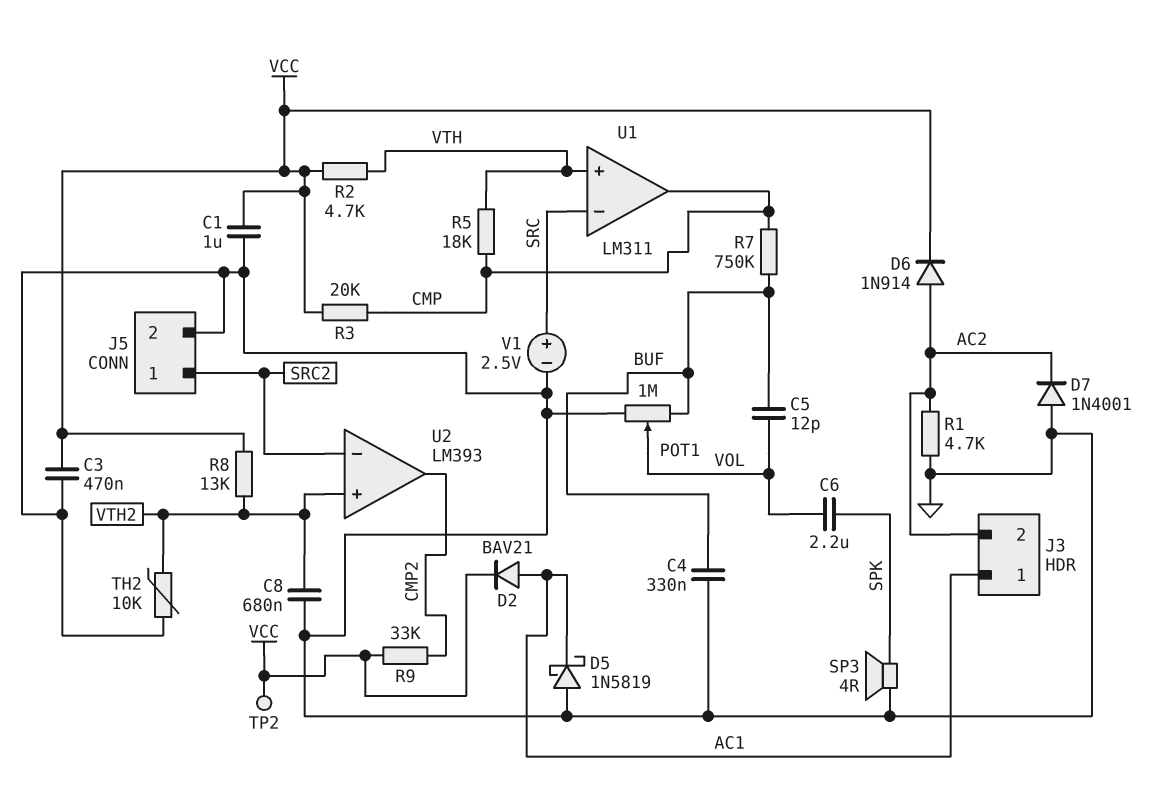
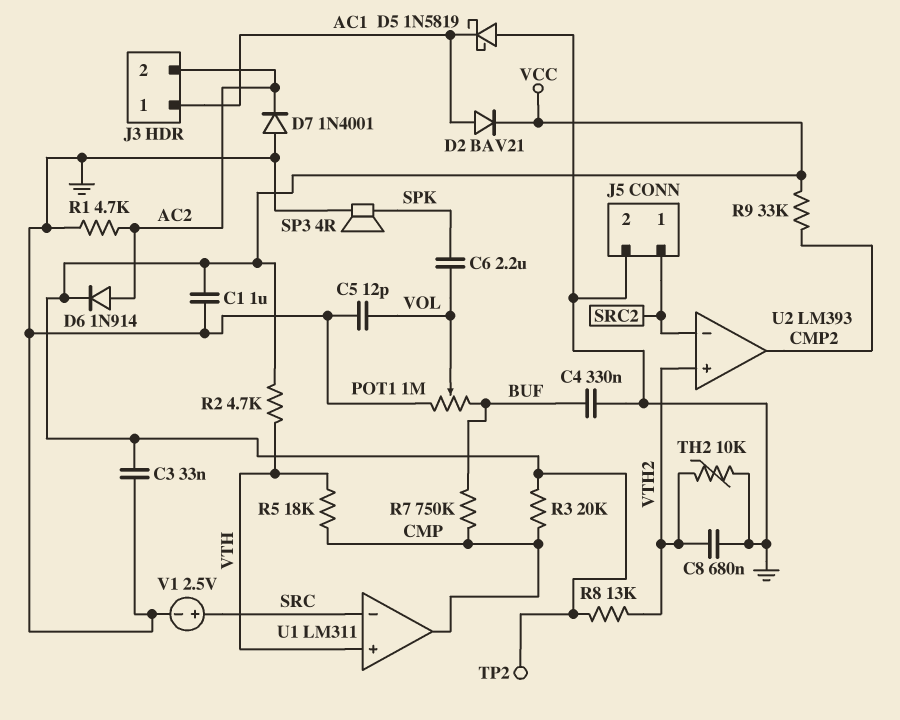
C3: 470nF (GND, VCC) -> 33nF (GND, VCC)
C5: 12pF (BUF, VOL) -> 12pF (GND, VOL)

